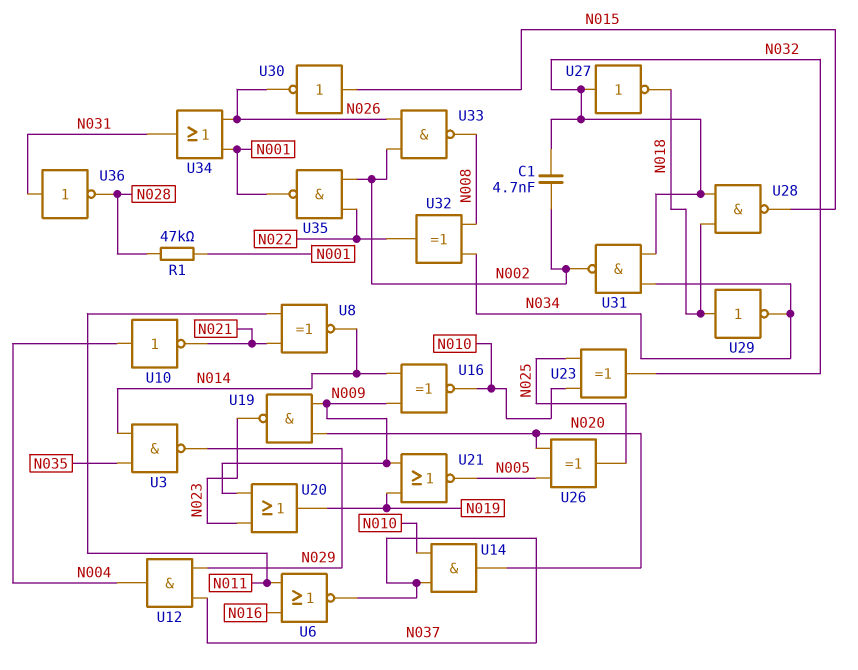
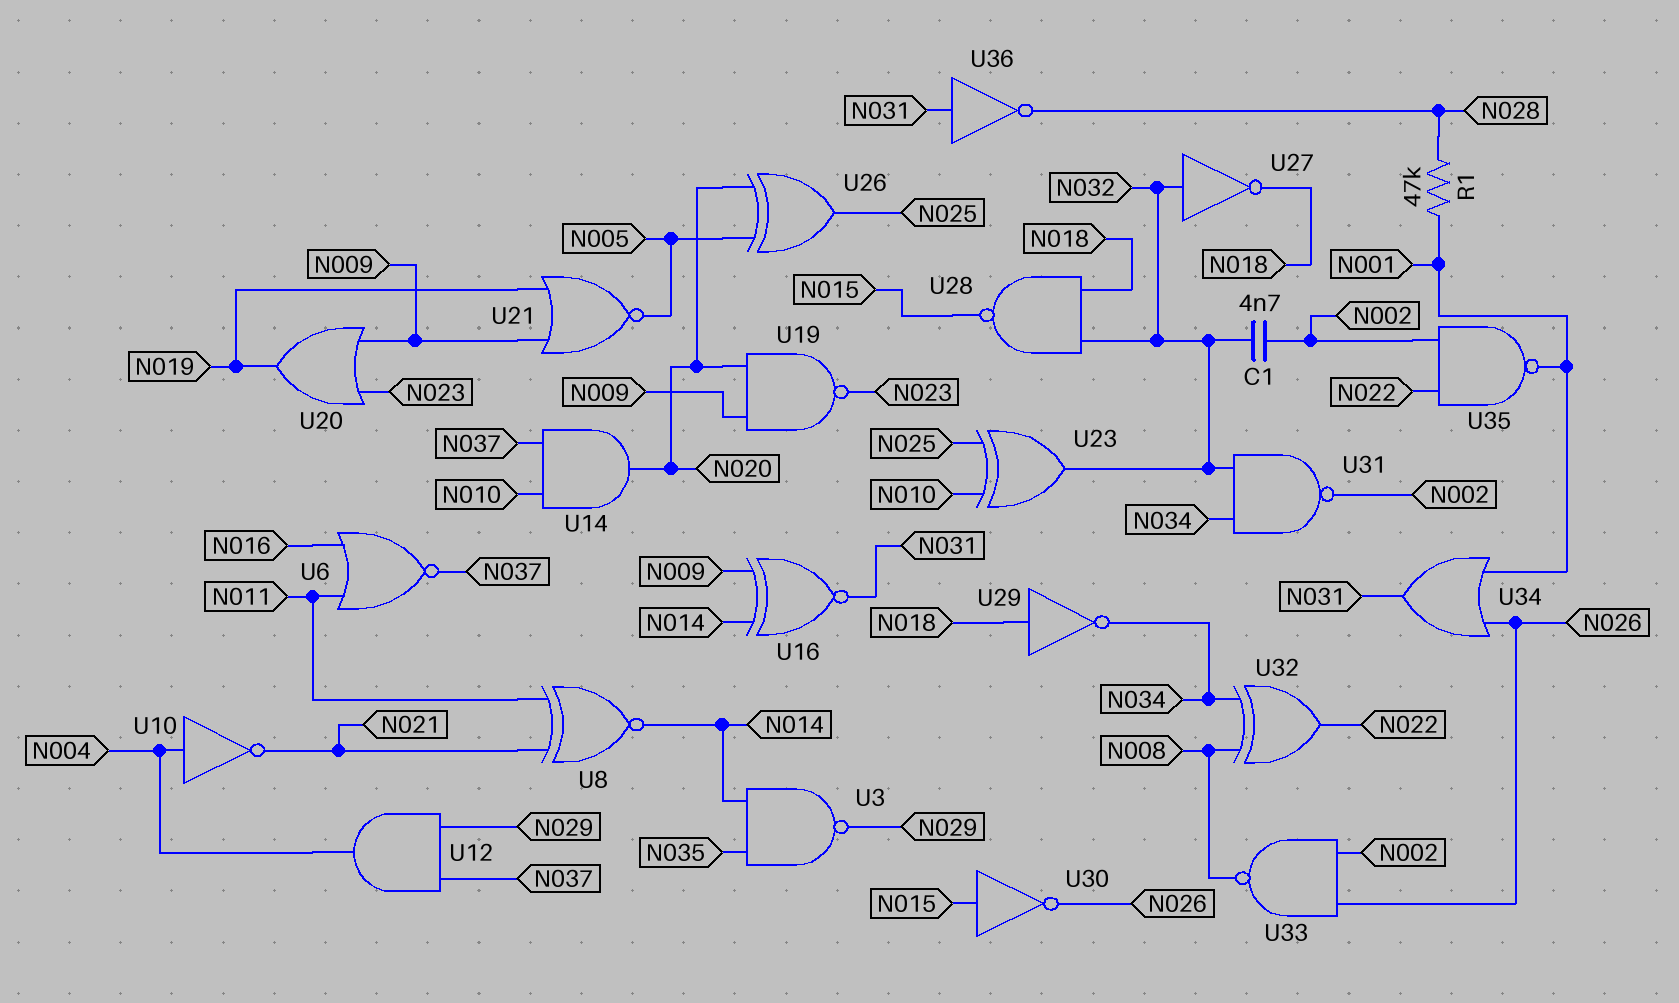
U16: XNOR (in N009, in N014, out N010) -> XNOR (in N009, in N014, out N031)

